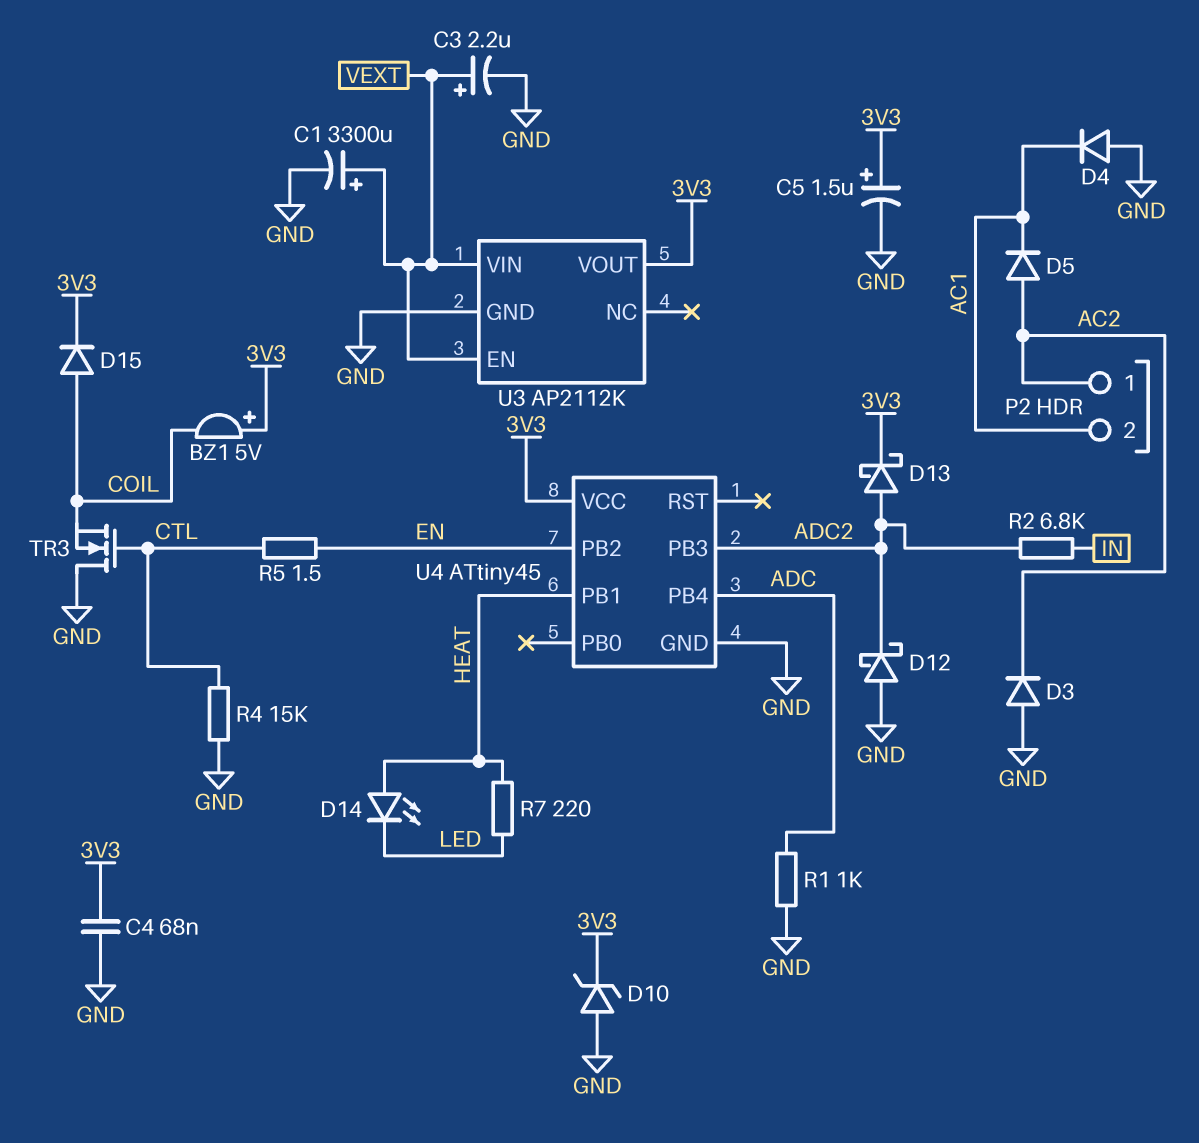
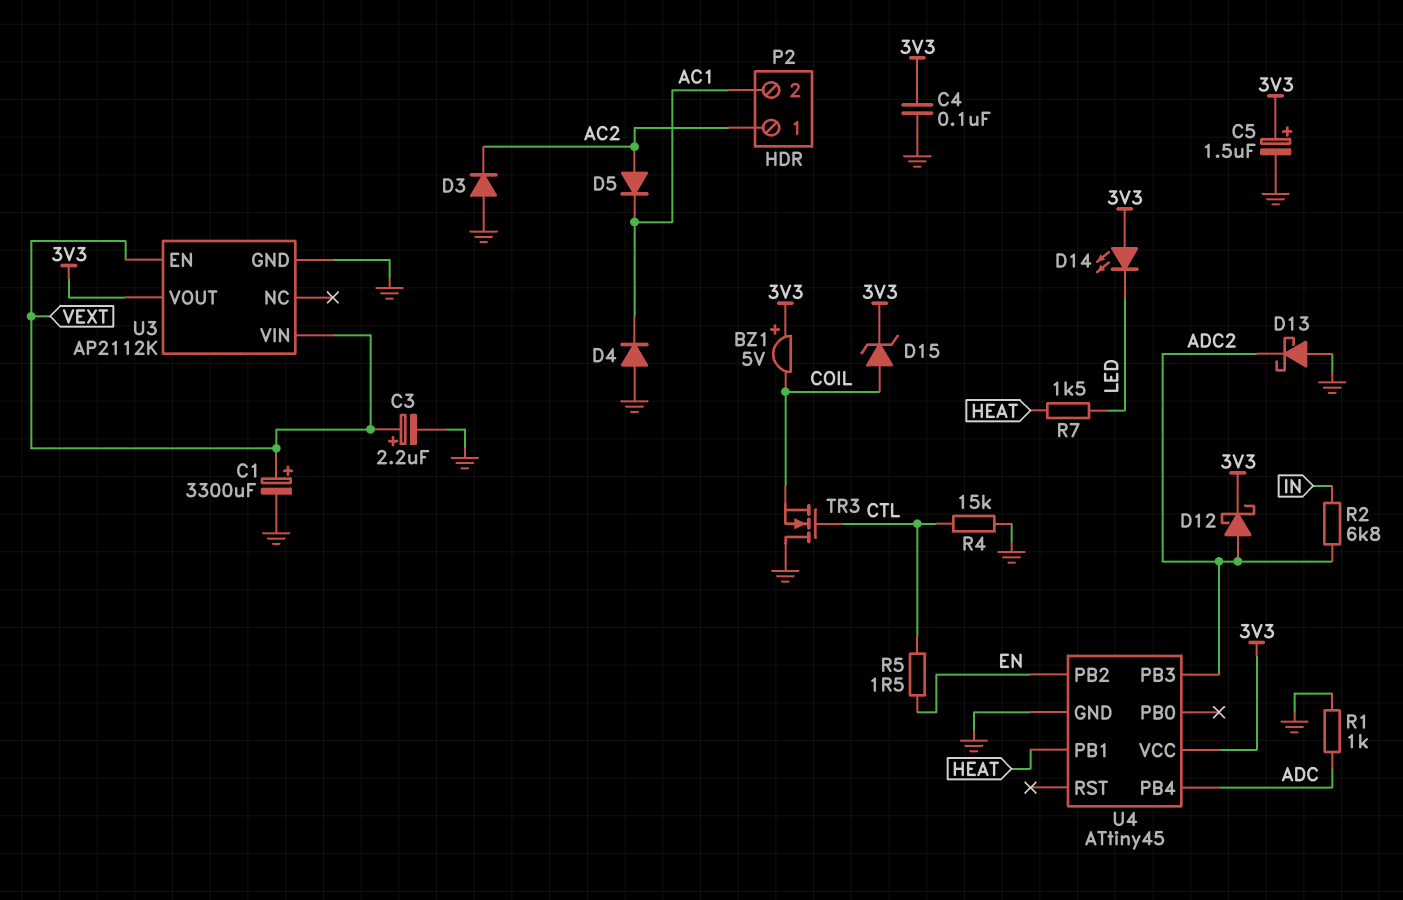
C4: 68nF (3V3, GND) -> 100nF (3V3, GND)
D10: zener (A GND, K 3V3) -> none
D12: schottky (A GND, K ADC2) -> schottky (A ADC2, K 3V3)
D13: schottky (A ADC2, K 3V3) -> schottky (A GND, K ADC2)
D14: LED (A HEAT, K LED) -> LED (A 3V3, K LED)
D15: diode (A COIL, K 3V3) -> zener (A COIL, K 3V3)
R7: 220 (HEAT, LED) -> 1.5k (HEAT, LED)

